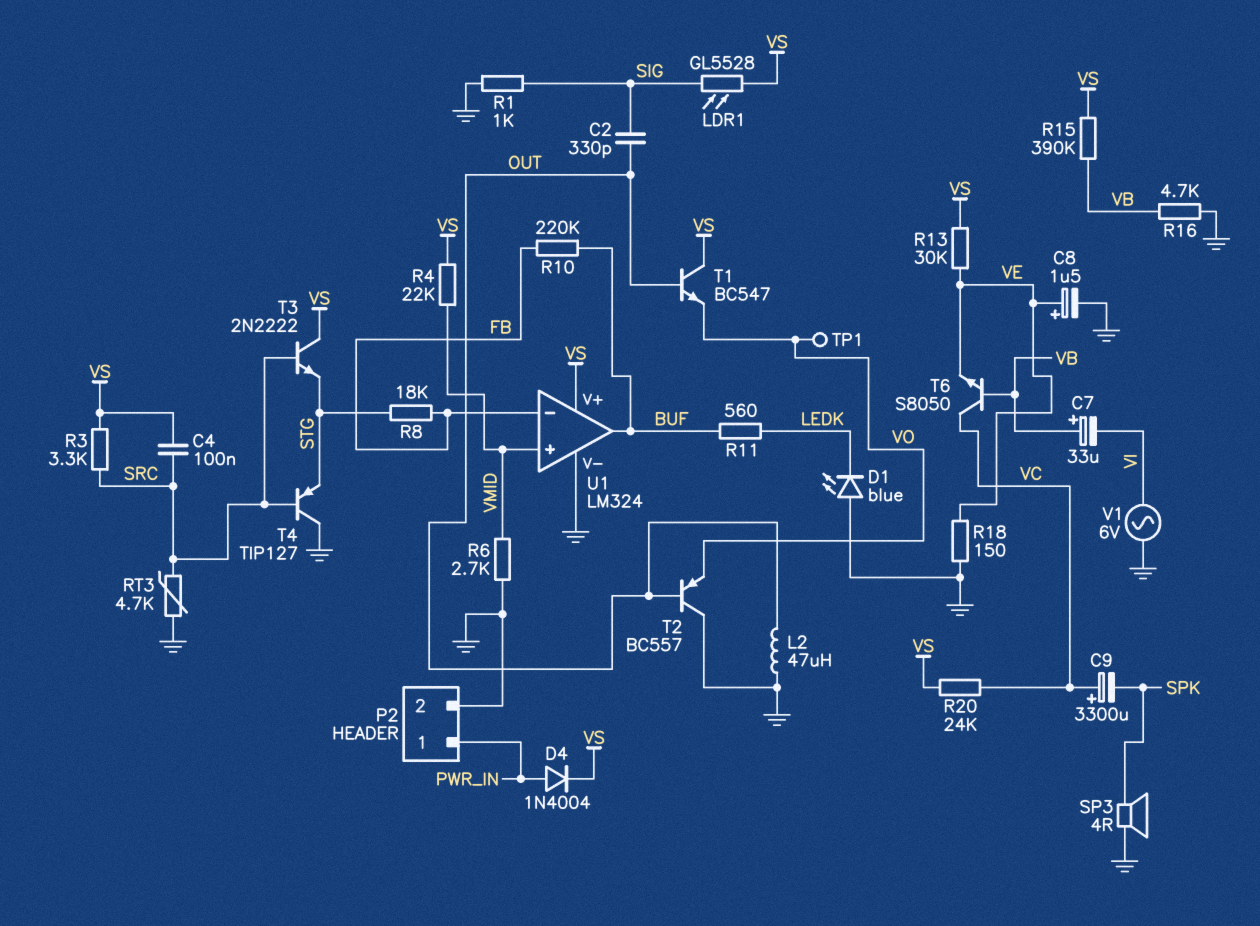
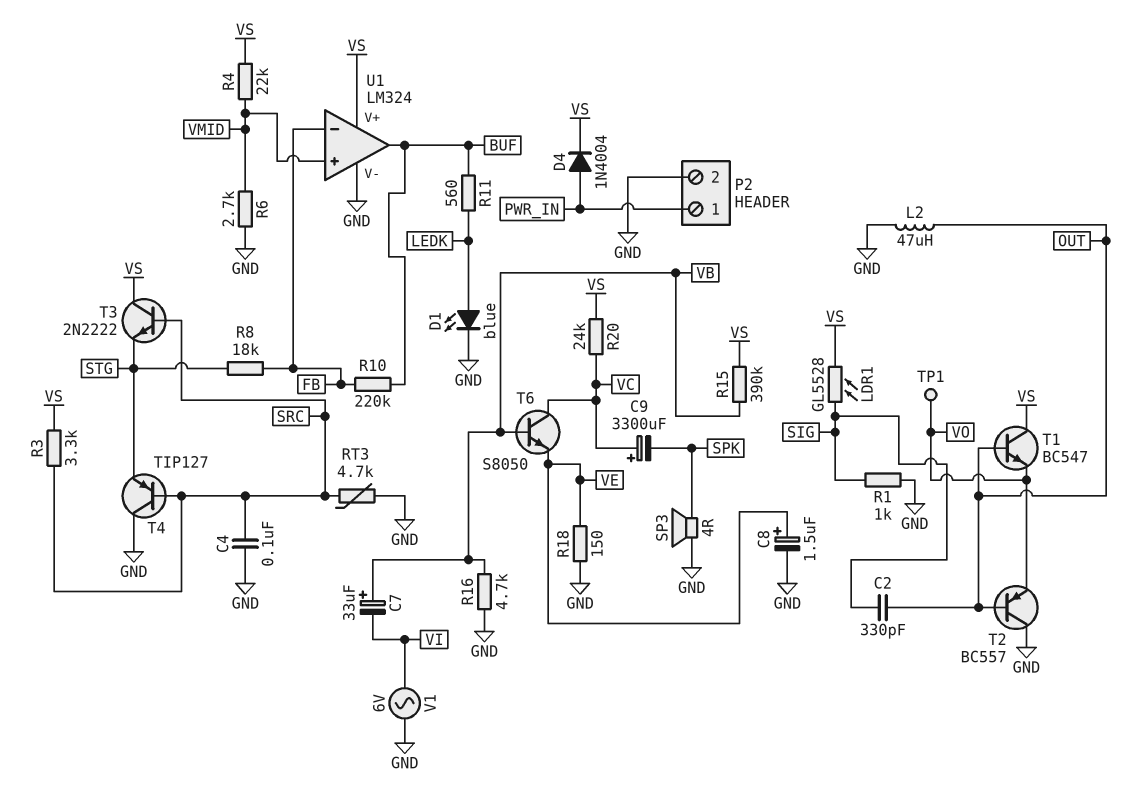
C4: 100nF (SRC, VS) -> 100nF (GND, SRC)
D1: LED blue (A GND, K LEDK) -> LED blue (A LEDK, K GND)
R13: 30k (VE, VS) -> none

